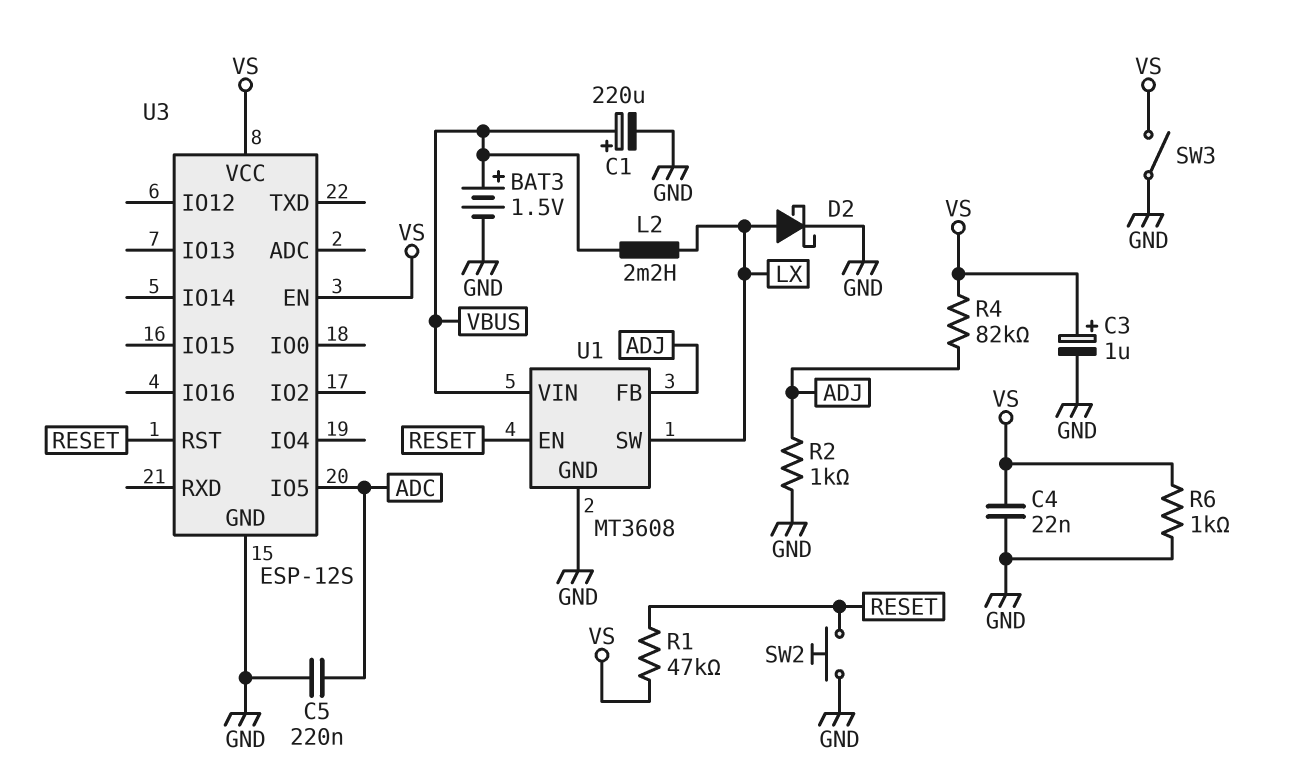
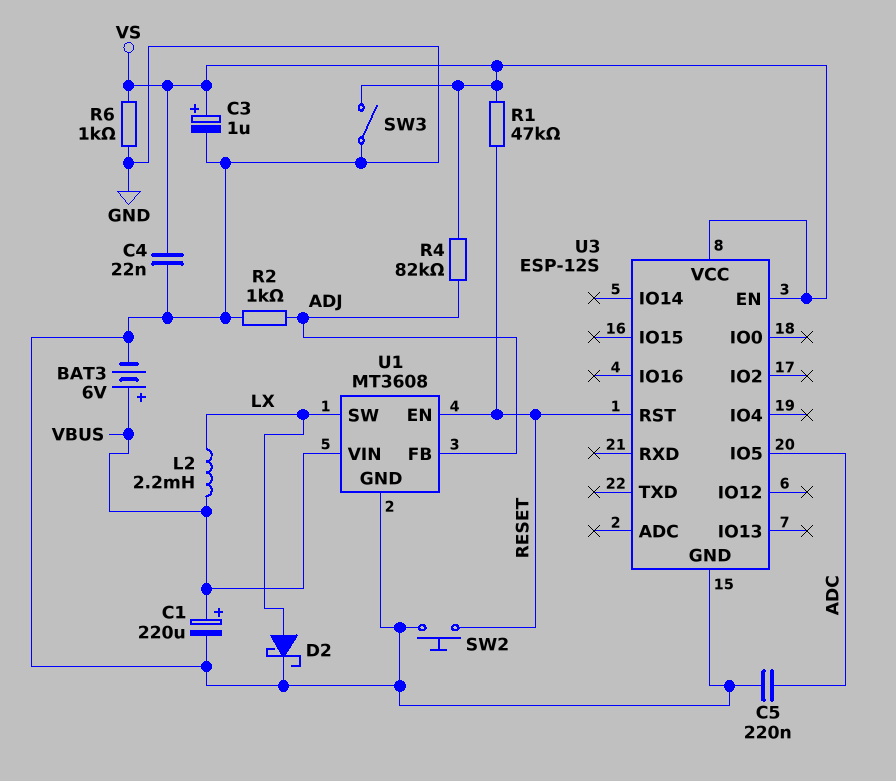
BAT3: 1.5V (plus VBUS, minus GND) -> 6V (plus VBUS, minus GND)

